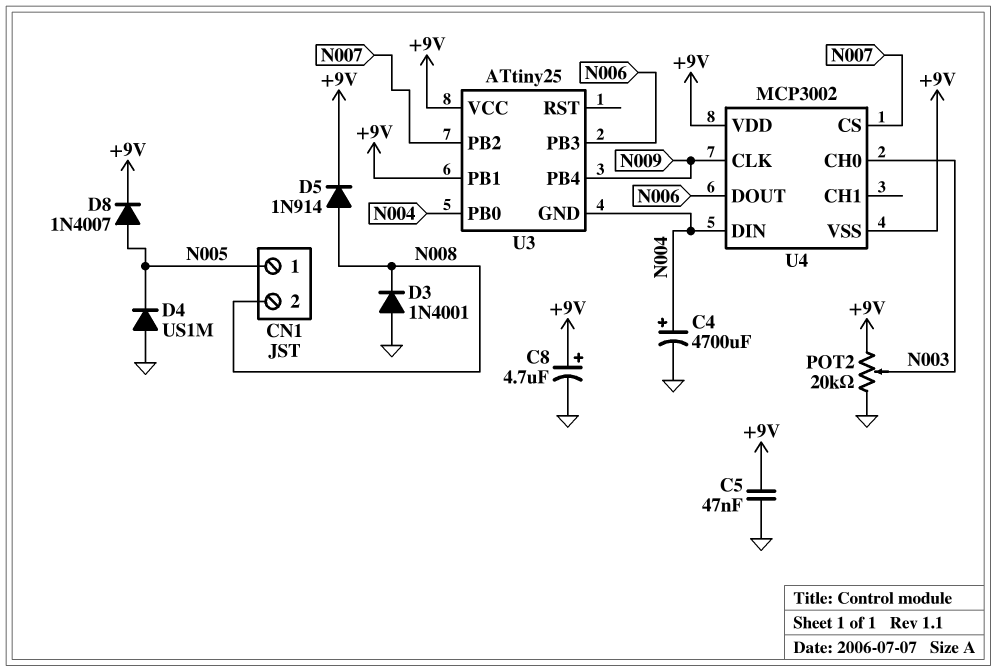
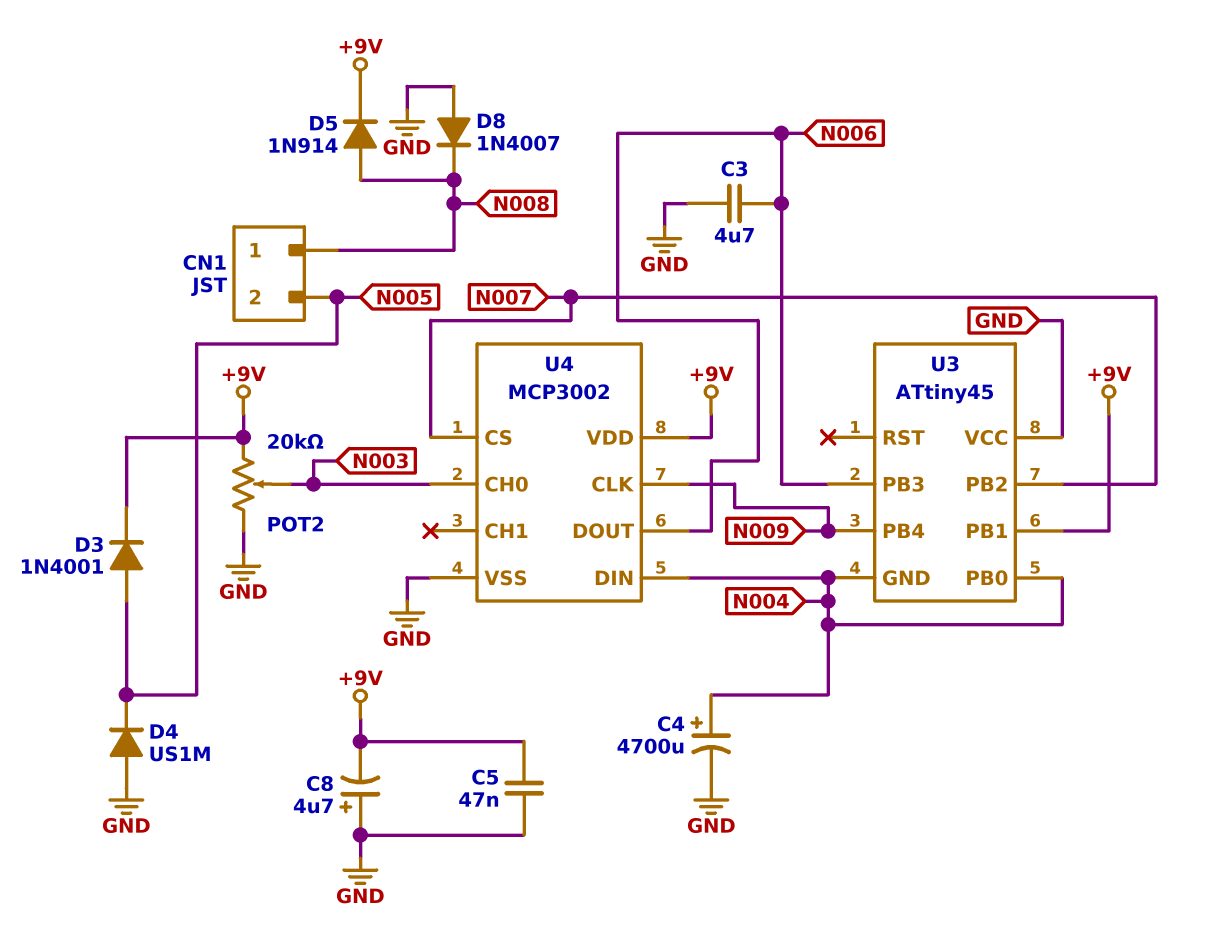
C3: none -> 4.7uF (GND, N006)
C8: 4.7uF (plus +9V, minus GND) -> 4.7uF (plus GND, minus +9V)
CN1 pin 1: N005 -> N008
CN1 pin 2: N008 -> N005
D3: diode 1N4001 (A GND, K N008) -> diode 1N4001 (A N005, K +9V)
D8: diode 1N4007 (A N005, K +9V) -> diode 1N4007 (A GND, K N008)
U3: ATtiny25 -> ATtiny45
U3 pin VCC: +9V -> GND
U4 pin VSS: +9V -> GND

